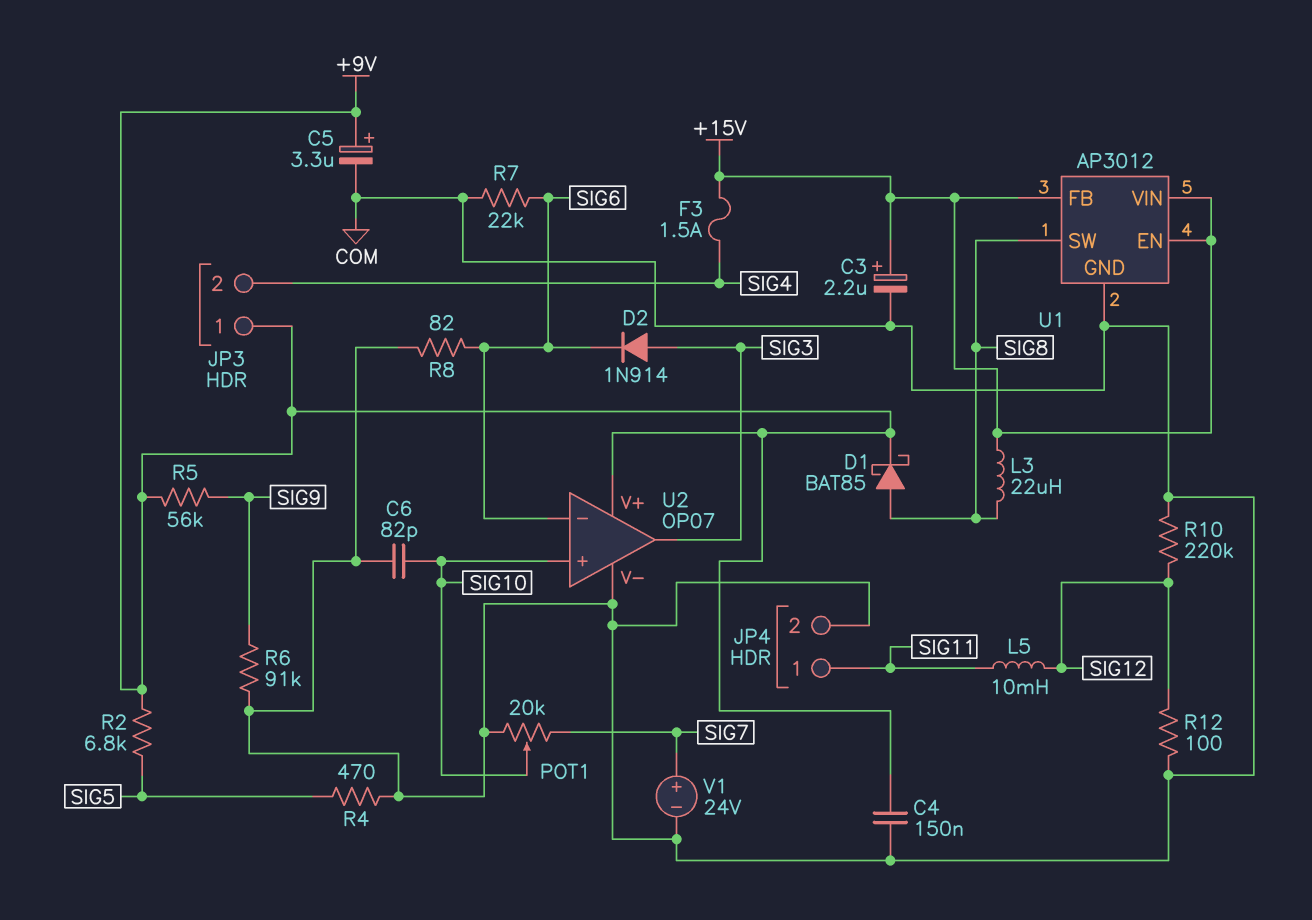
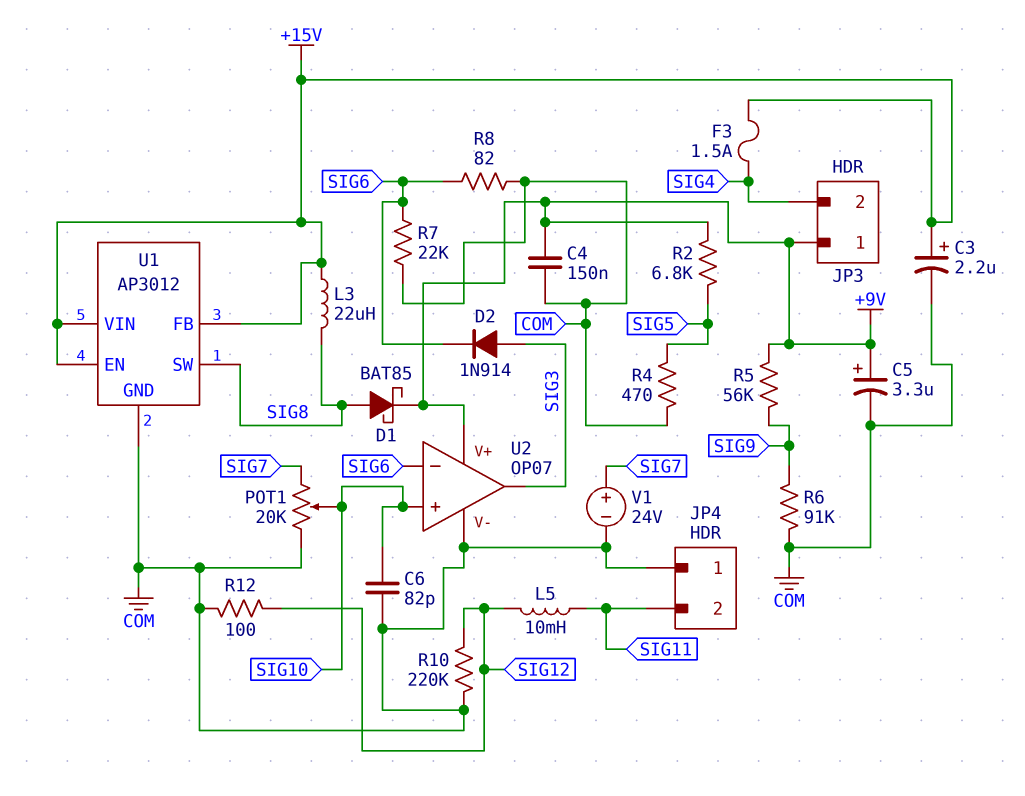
JP4 pin 1: SIG11 -> COM
JP4 pin 2: COM -> SIG11

